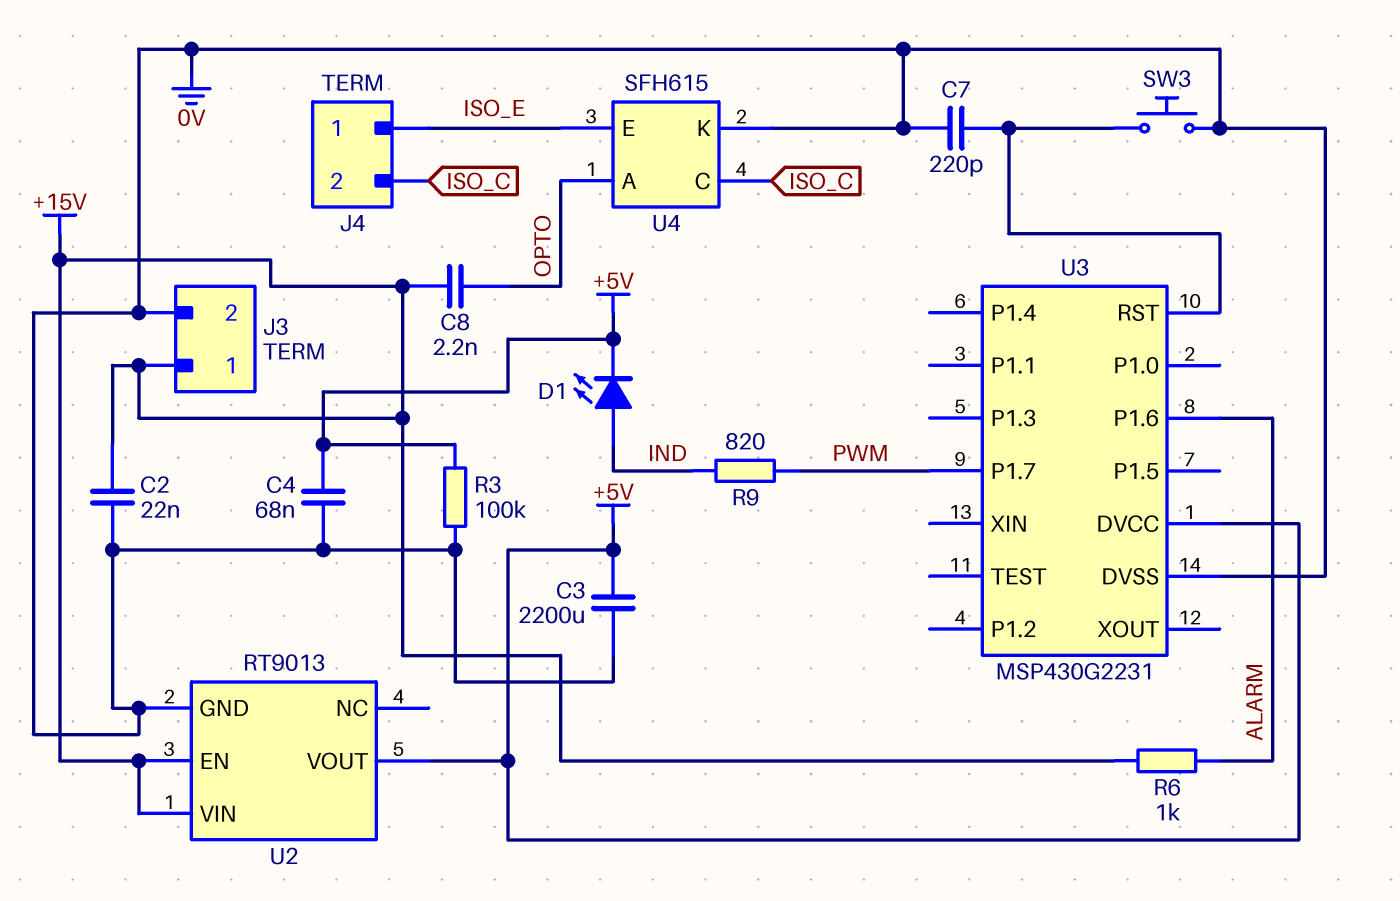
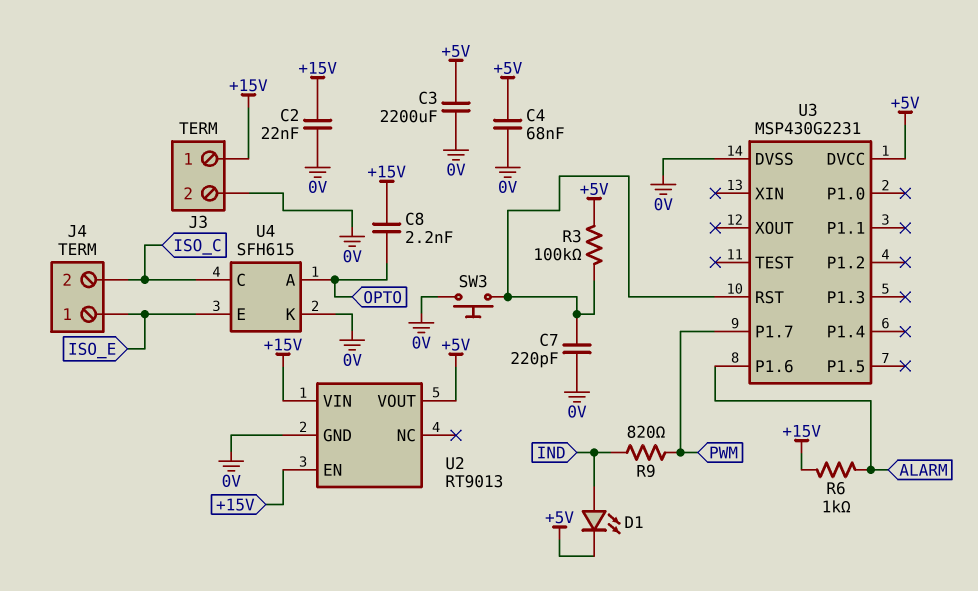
R3: 100k (+5V, 0V) -> 100k (+5V, U3/RST)

